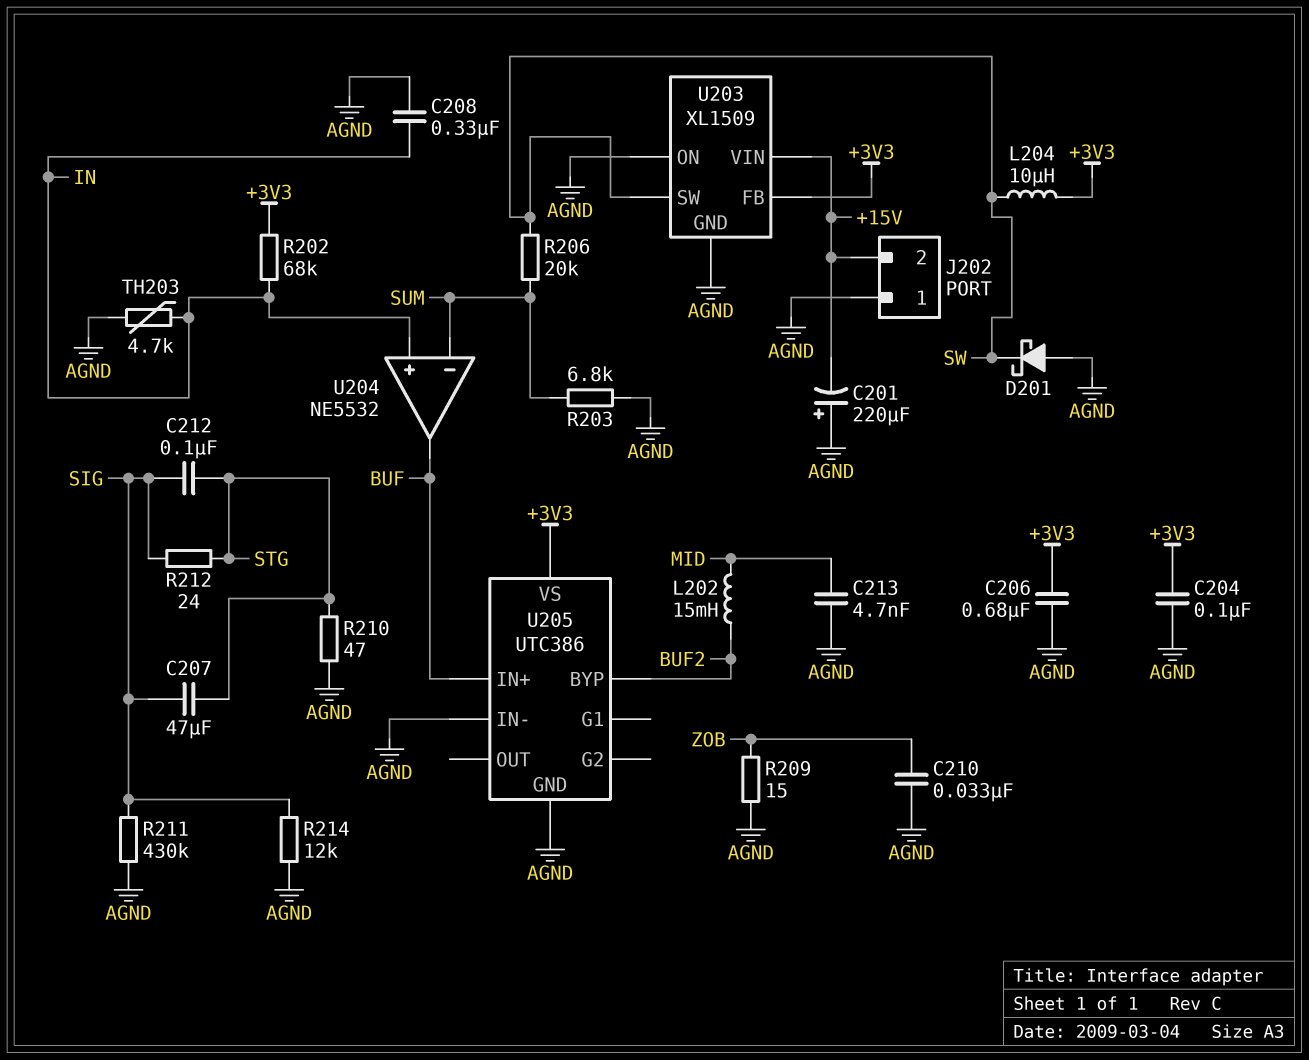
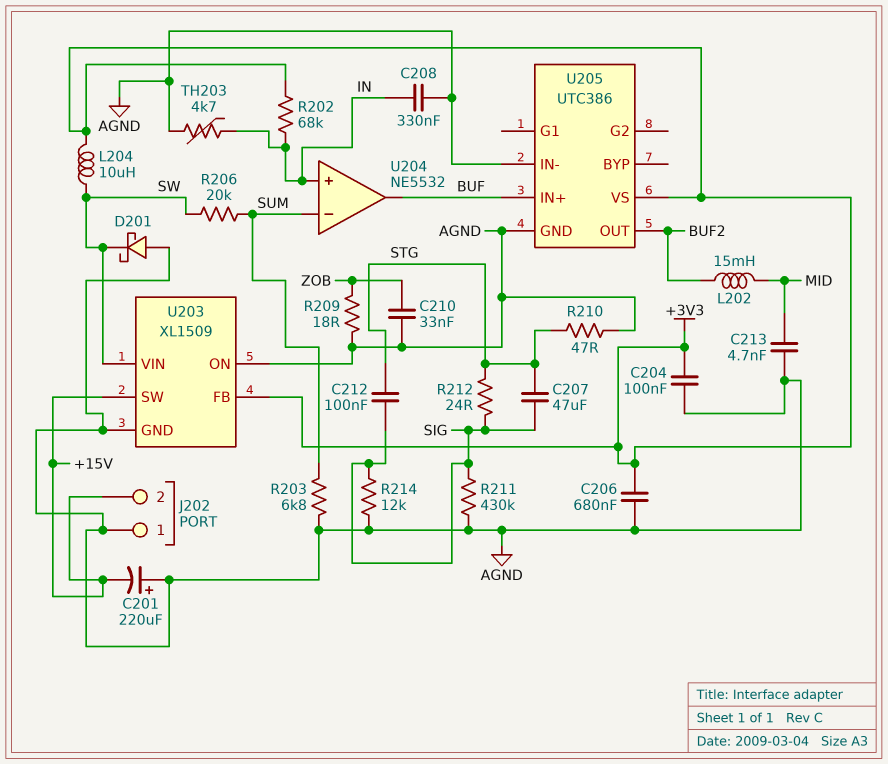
R209: 15 (AGND, ZOB) -> 18 (AGND, ZOB)
U203 pin SW: SW -> +15V
U203 pin VIN: +15V -> SW
U205 pin BYP: BUF2 -> none
U205 pin OUT: none -> BUF2

